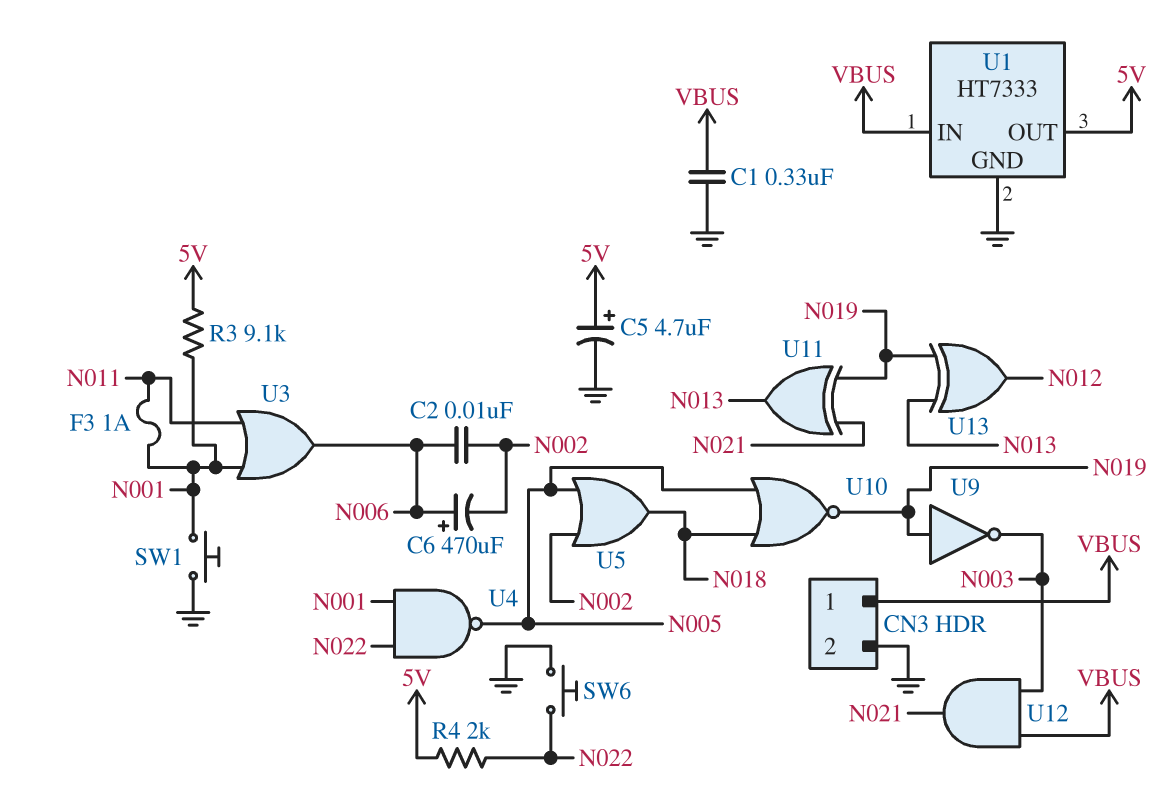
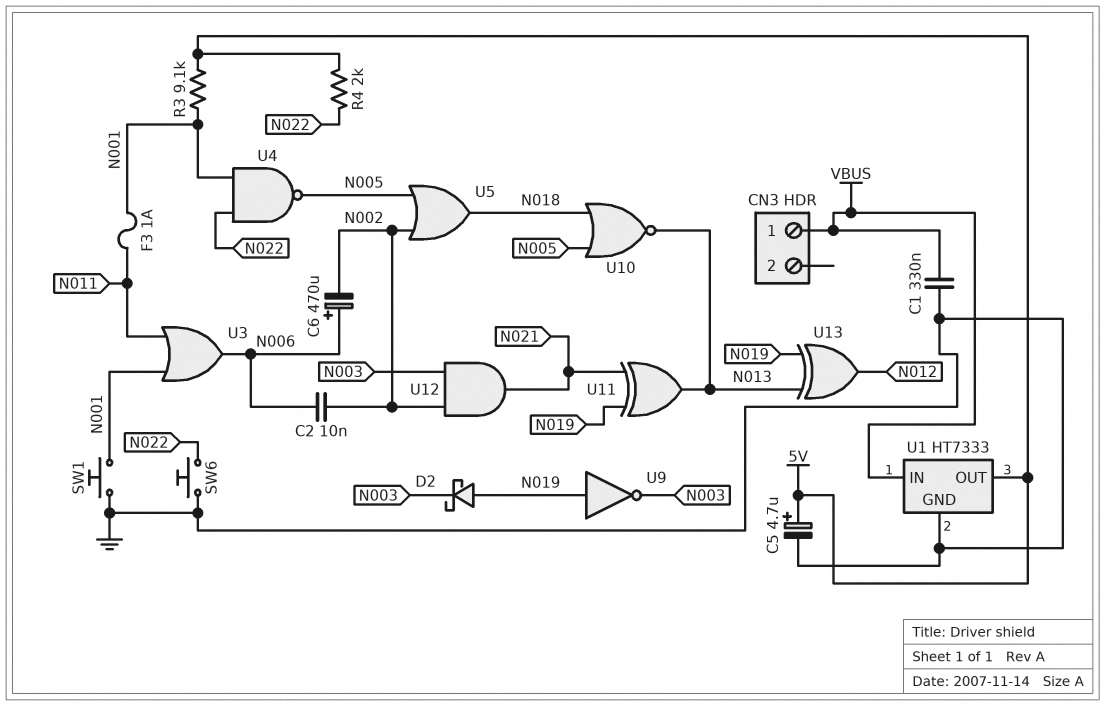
CN3 pin 2: GND -> none
D2: none -> schottky (A N019, K N003)
U10: NOR (in N005, in N018, out N019) -> NOR (in N005, in N018, out N013)
U12: AND (in N003, in VBUS, out N021) -> AND (in N002, in N003, out N021)

